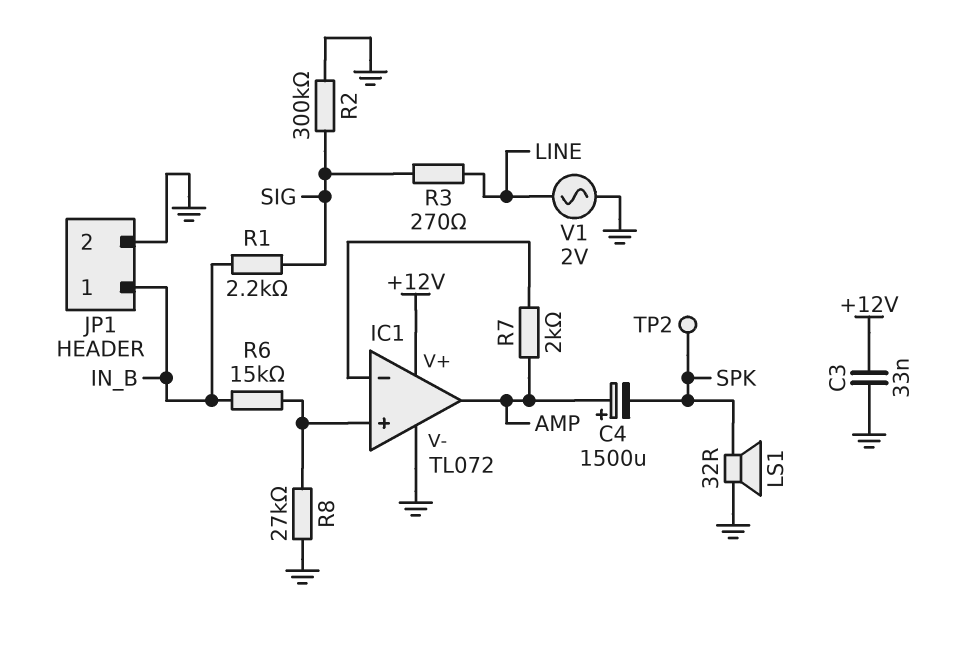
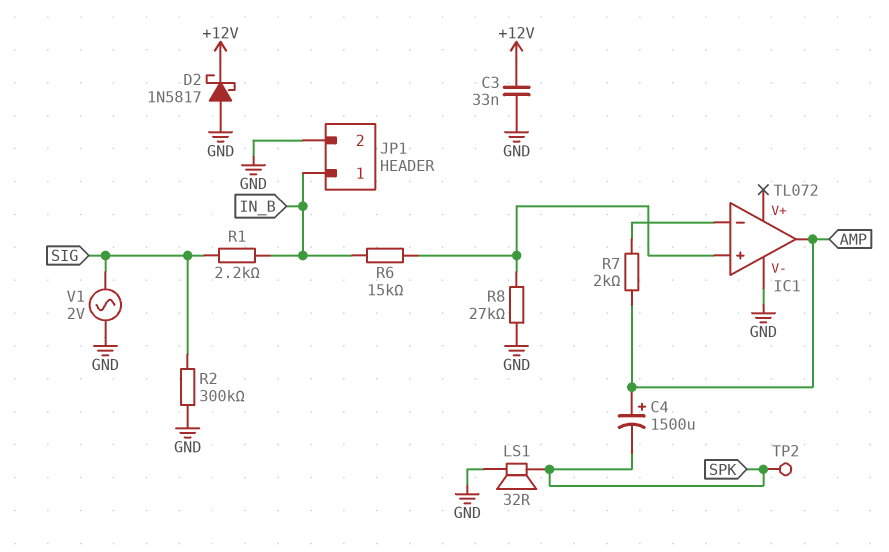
D2: none -> schottky 1N5817 (A GND, K +12V)
IC1 pin V+: +12V -> none
R3: 270 (LINE, SIG) -> none
V1: AC 2V (GND, LINE) -> AC 2V (GND, SIG)

